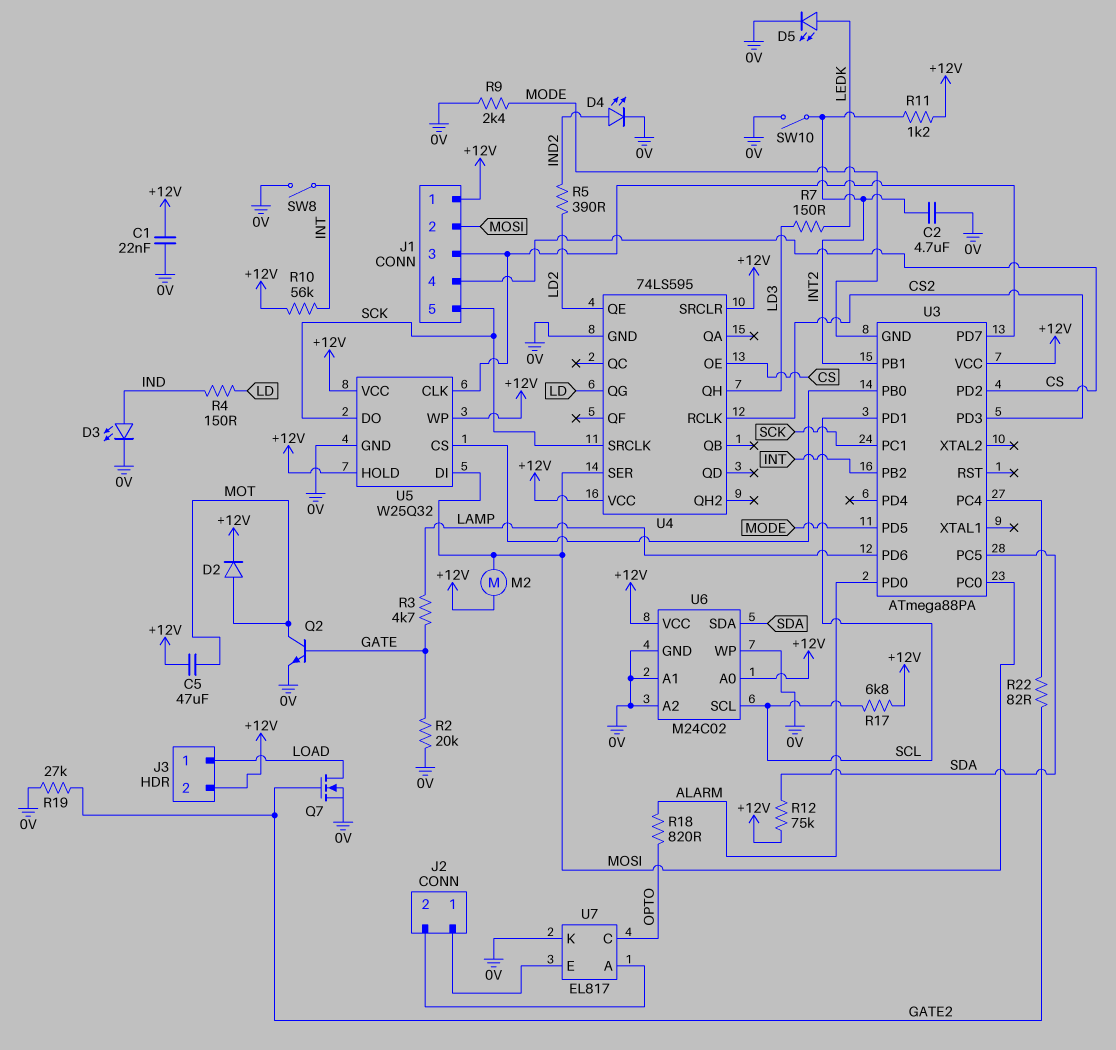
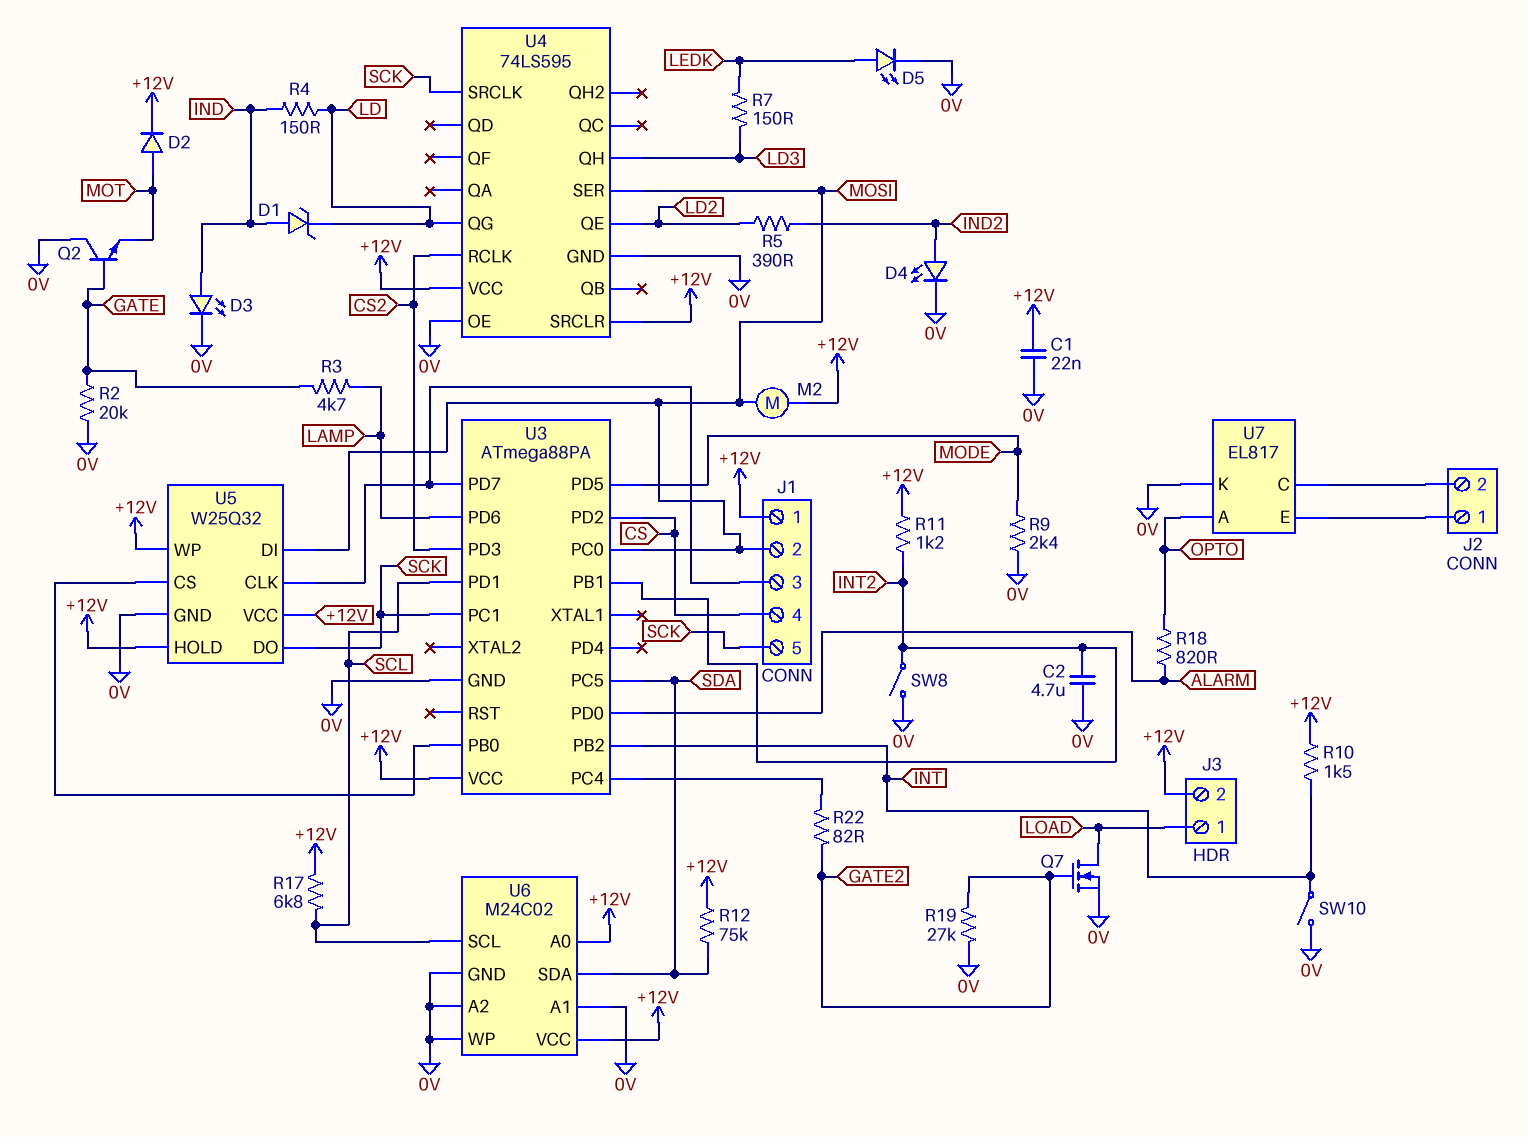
C5: 47uF (+12V, MOT) -> none
D1: none -> zener (A IND, K LD)
Q2: NPN (B GATE, C MOT, E 0V) -> NPN (B GATE, C 0V, E MOT)
R10: 56k (+12V, INT) -> 1.5k (+12V, INT)
SW8: switch (0V, INT) -> switch (0V, INT2)
SW10: switch (0V, INT2) -> switch (0V, INT)
U3 pin GND: MODE -> 0V
U4 pin OE: CS -> 0V
U7 pin A: J2/2 -> OPTO
U7 pin C: OPTO -> J2/2

